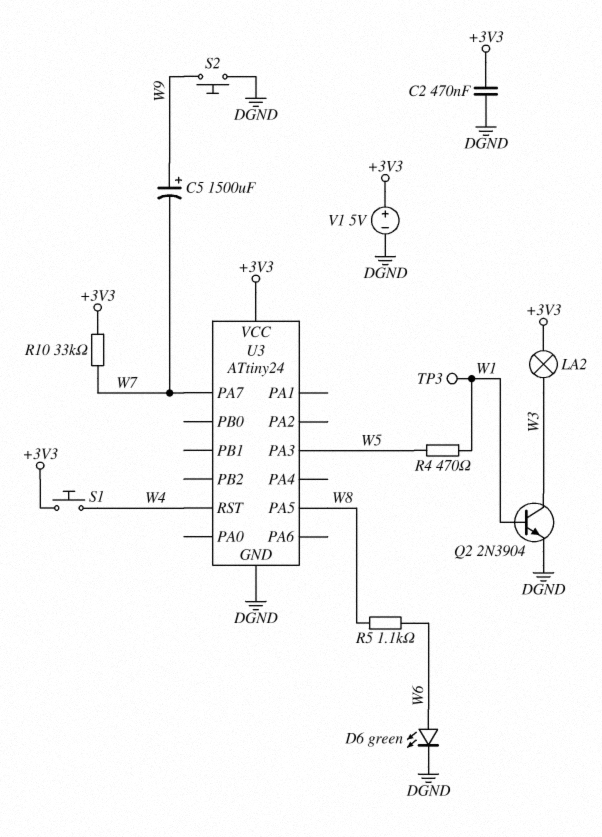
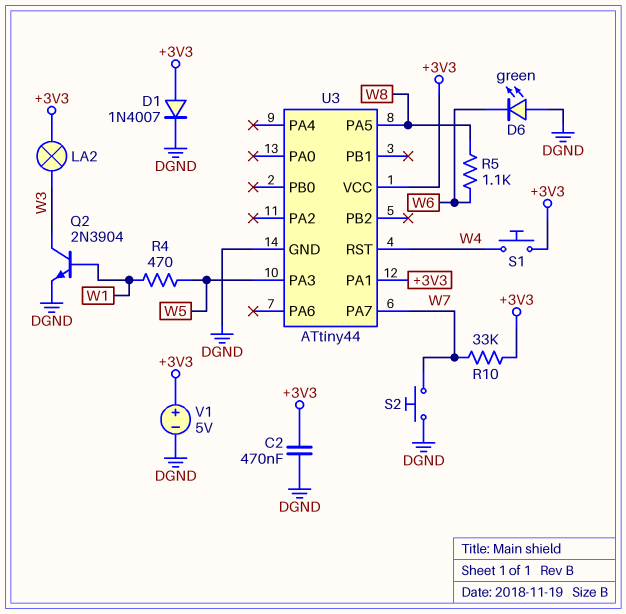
C5: 1500uF (plus W9, minus W7) -> none
D1: none -> diode 1N4007 (A +3V3, K DGND)
D6: LED green (A W6, K DGND) -> LED green (A DGND, K W6)
S2: button (DGND, W9) -> button (DGND, W7)
TP3: test point (W1) -> none
U3: ATtiny24 -> ATtiny44
U3 pin PA1: none -> +3V3

